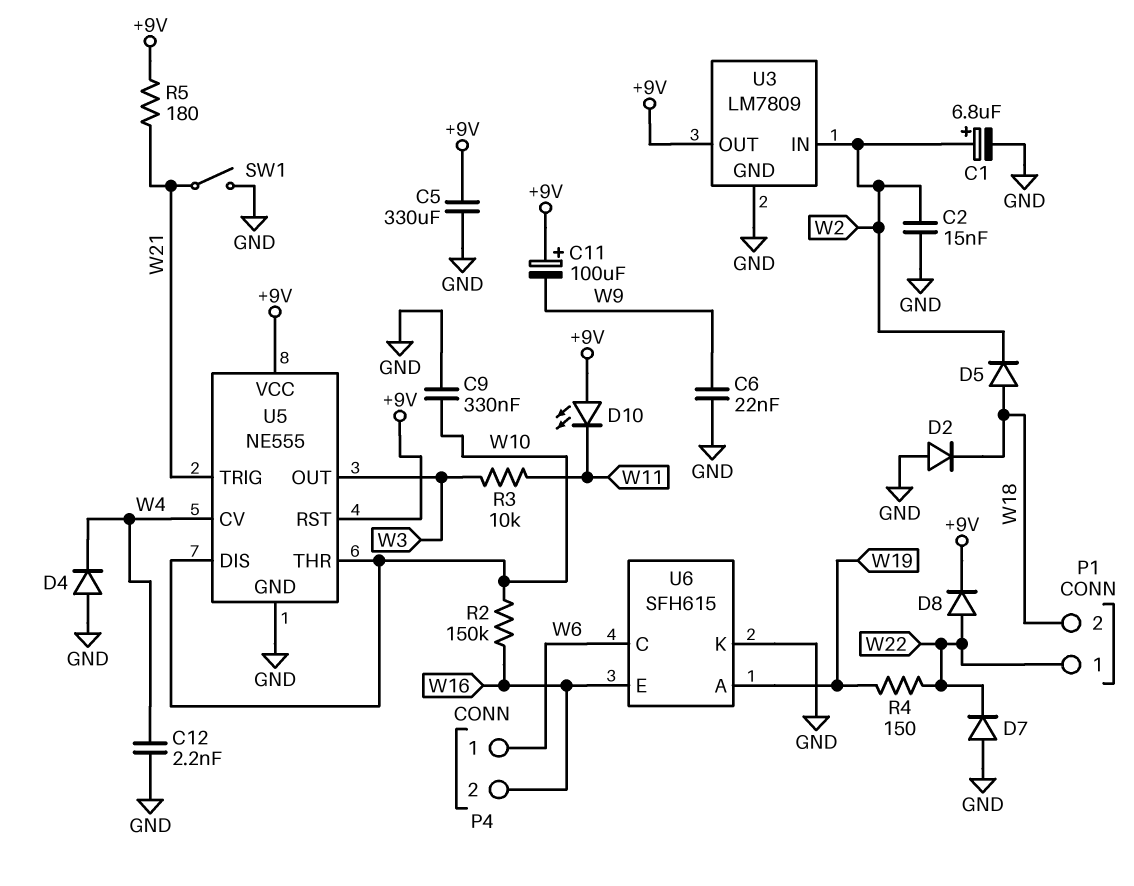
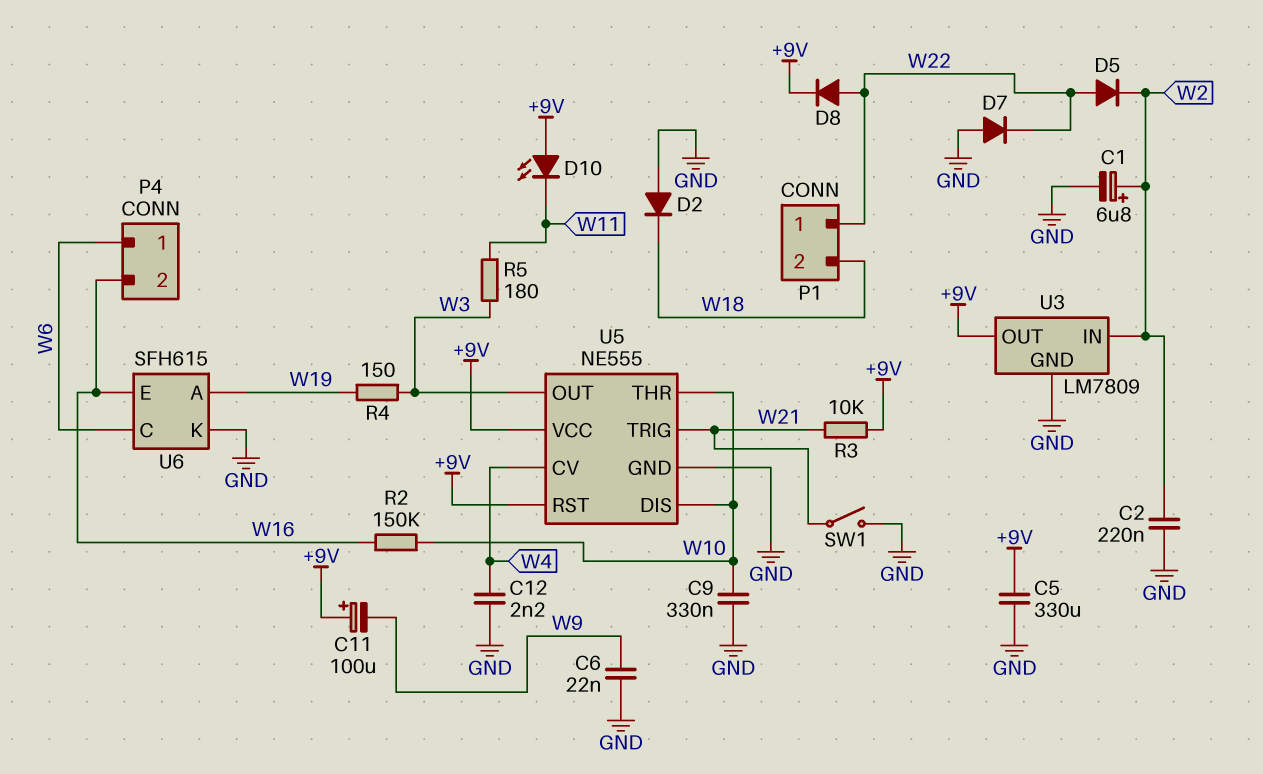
C2: 15nF (GND, W2) -> 220nF (GND, W2)
D4: diode (A GND, K W4) -> none
D5: diode (A W18, K W2) -> diode (A W22, K W2)
R3: 10k (W3, W11) -> 10k (+9V, W21)
R4: 150 (W19, W22) -> 150 (W3, W19)
R5: 180 (+9V, W21) -> 180 (W3, W11)

